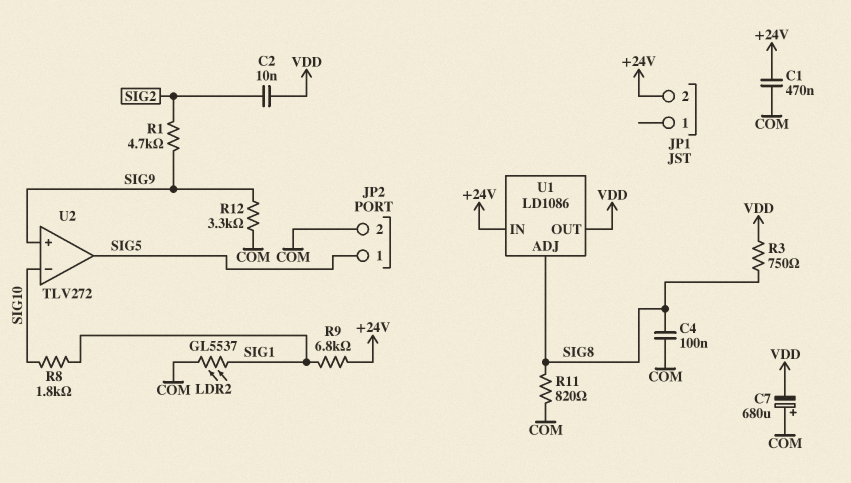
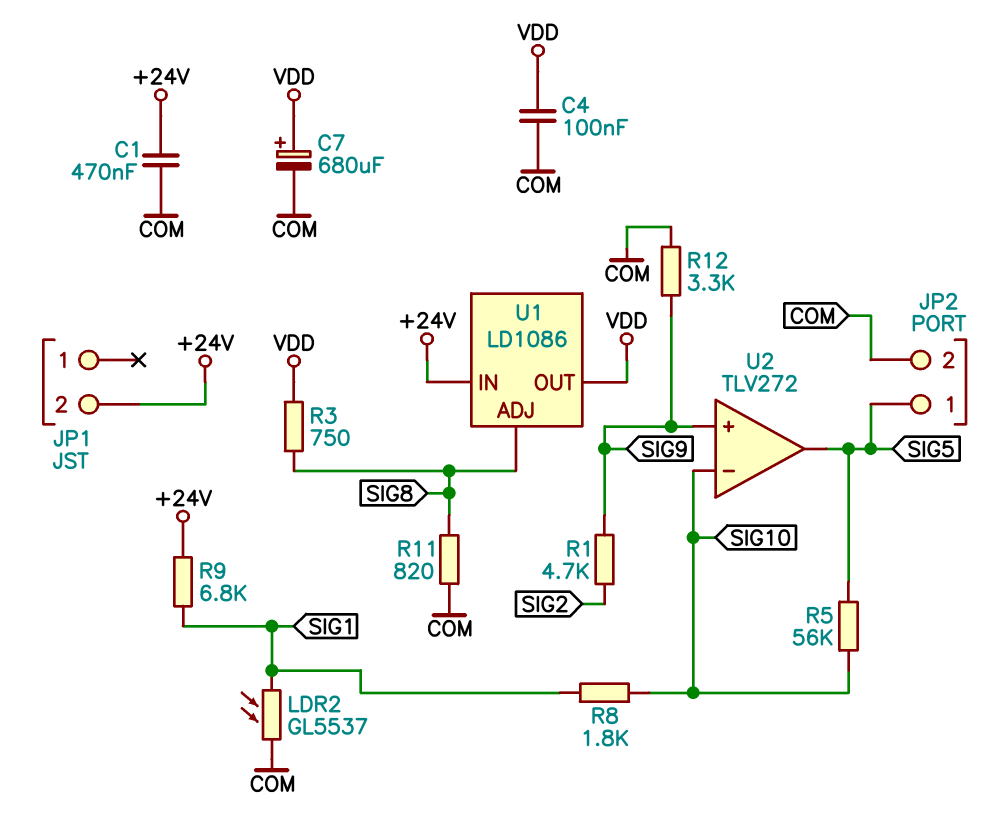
C2: 10nF (SIG2, VDD) -> none
C4: 100nF (COM, SIG8) -> 100nF (COM, VDD)
C7: 680uF (plus COM, minus VDD) -> 680uF (plus VDD, minus COM)
R5: none -> 56k (SIG5, SIG10)

